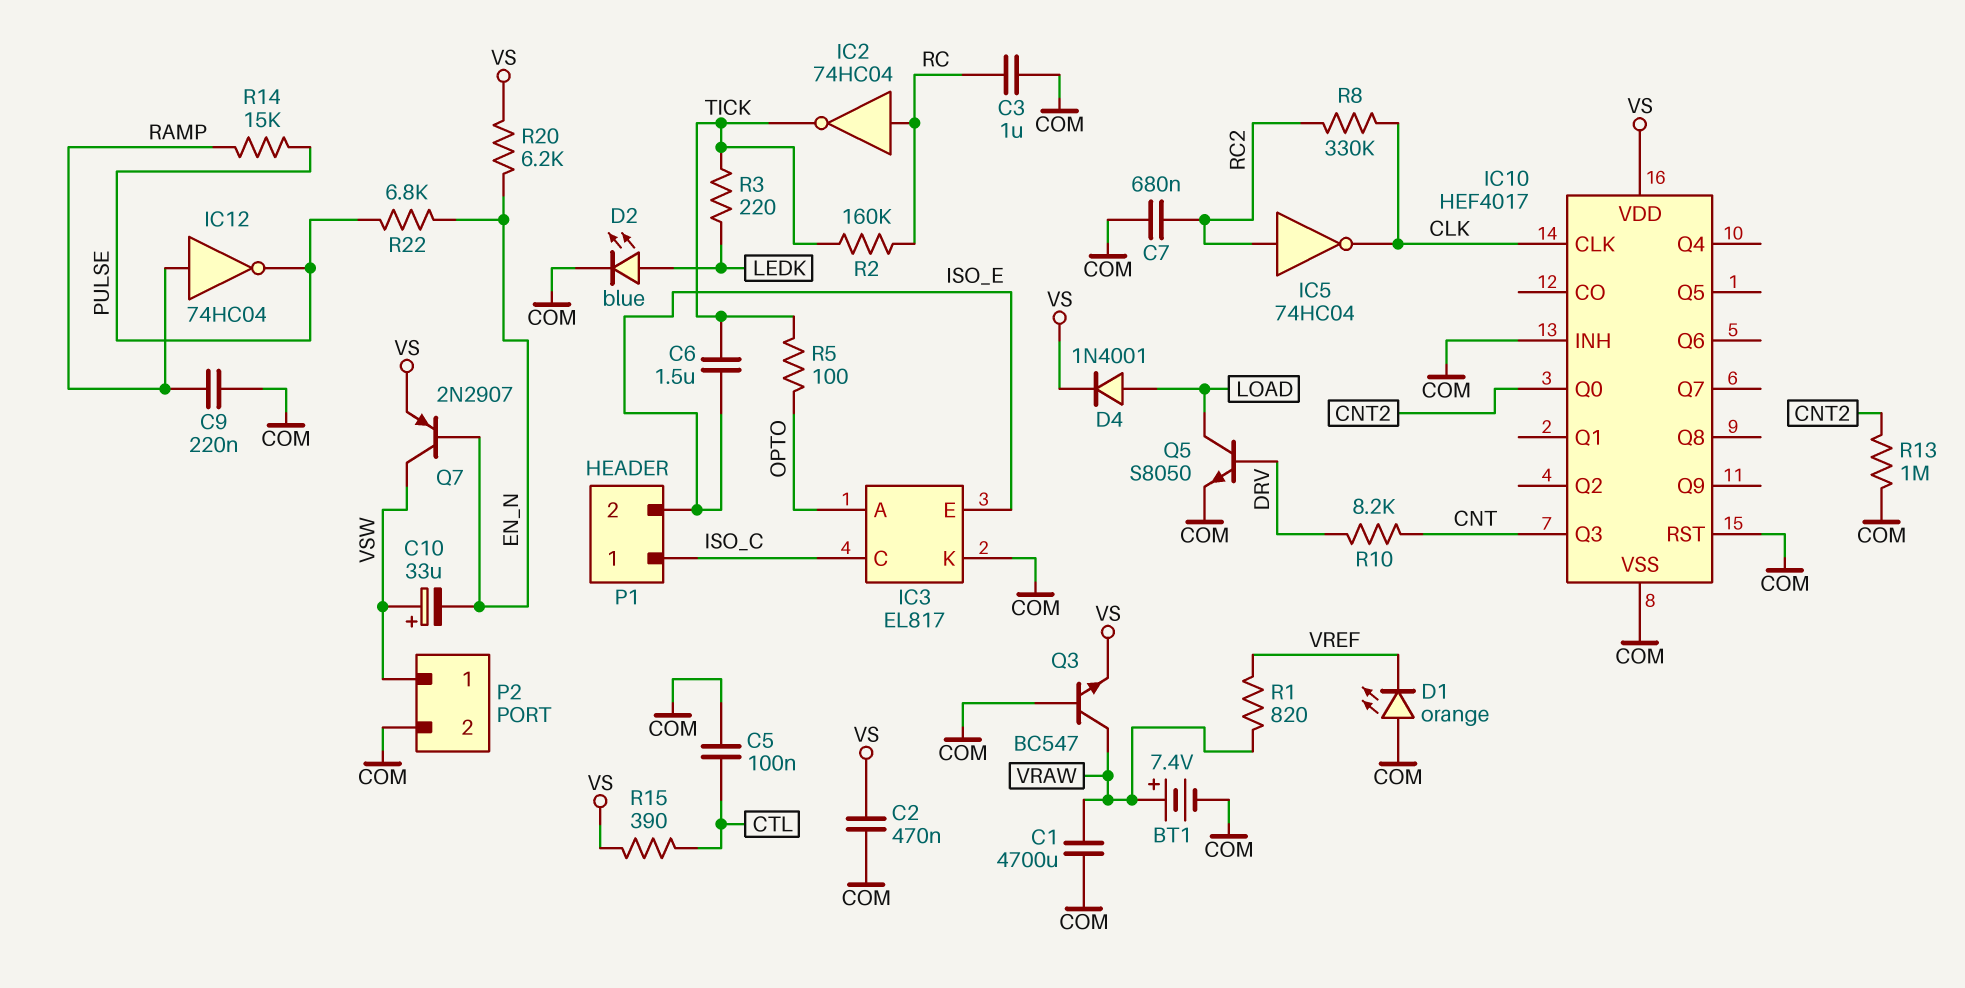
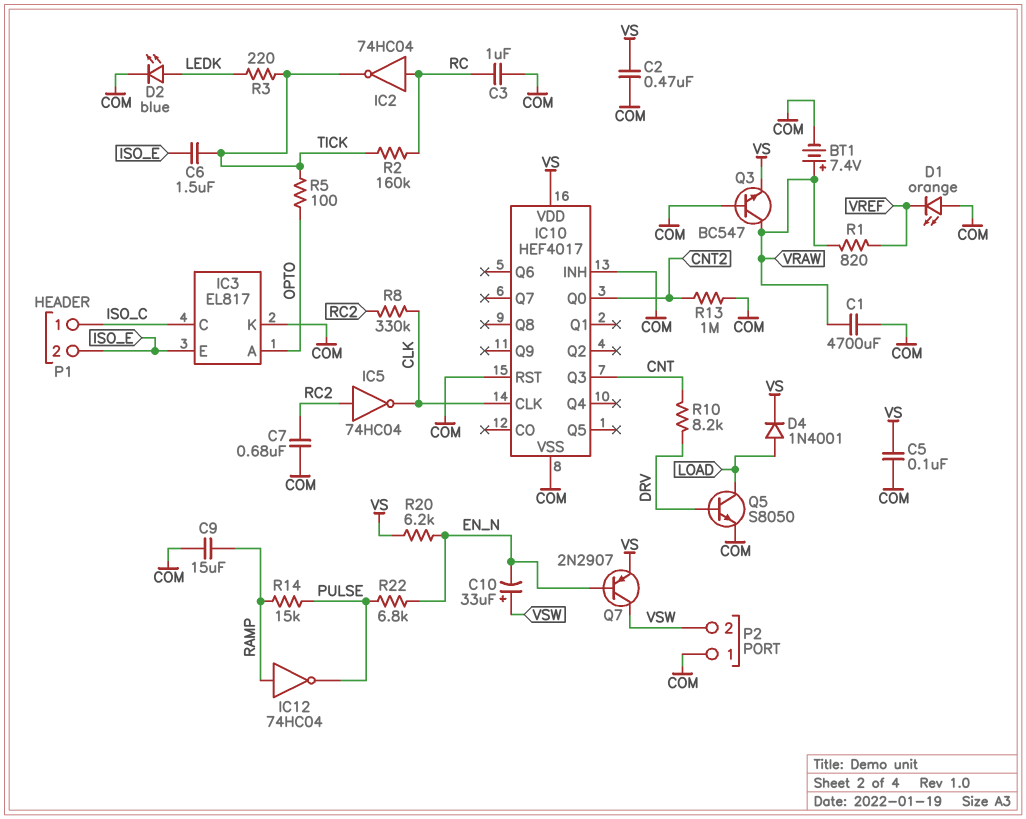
C5: 100nF (COM, CTL) -> 100nF (COM, VS)
C9: 220nF (COM, RAMP) -> 15uF (COM, RAMP)
P2 pin 1: VSW -> COM
P2 pin 2: COM -> VSW
R15: 390 (CTL, VS) -> none

